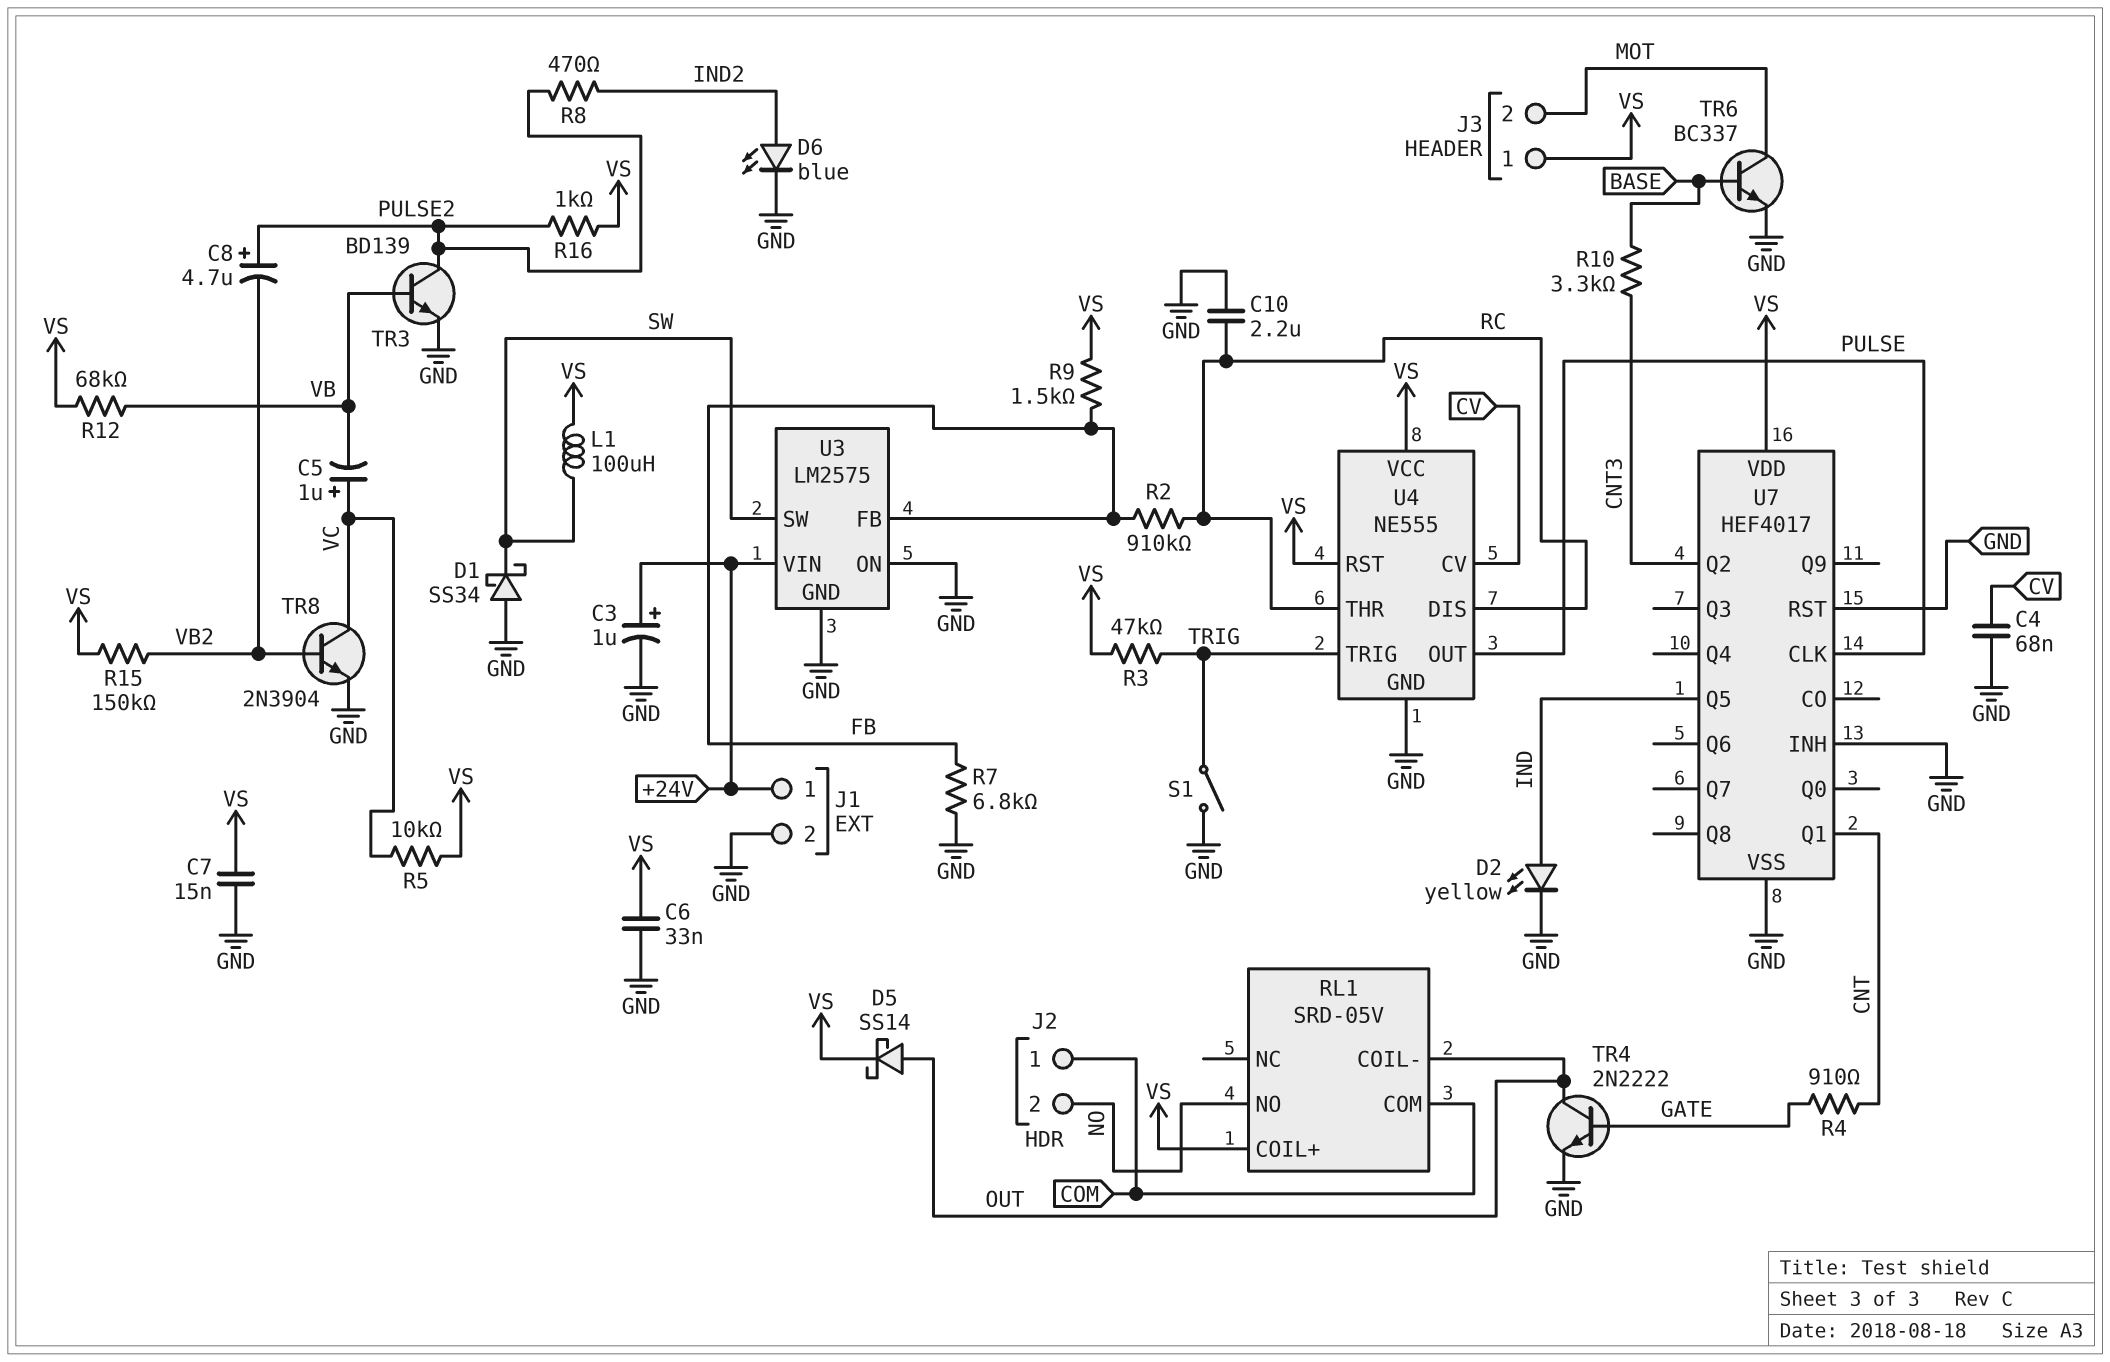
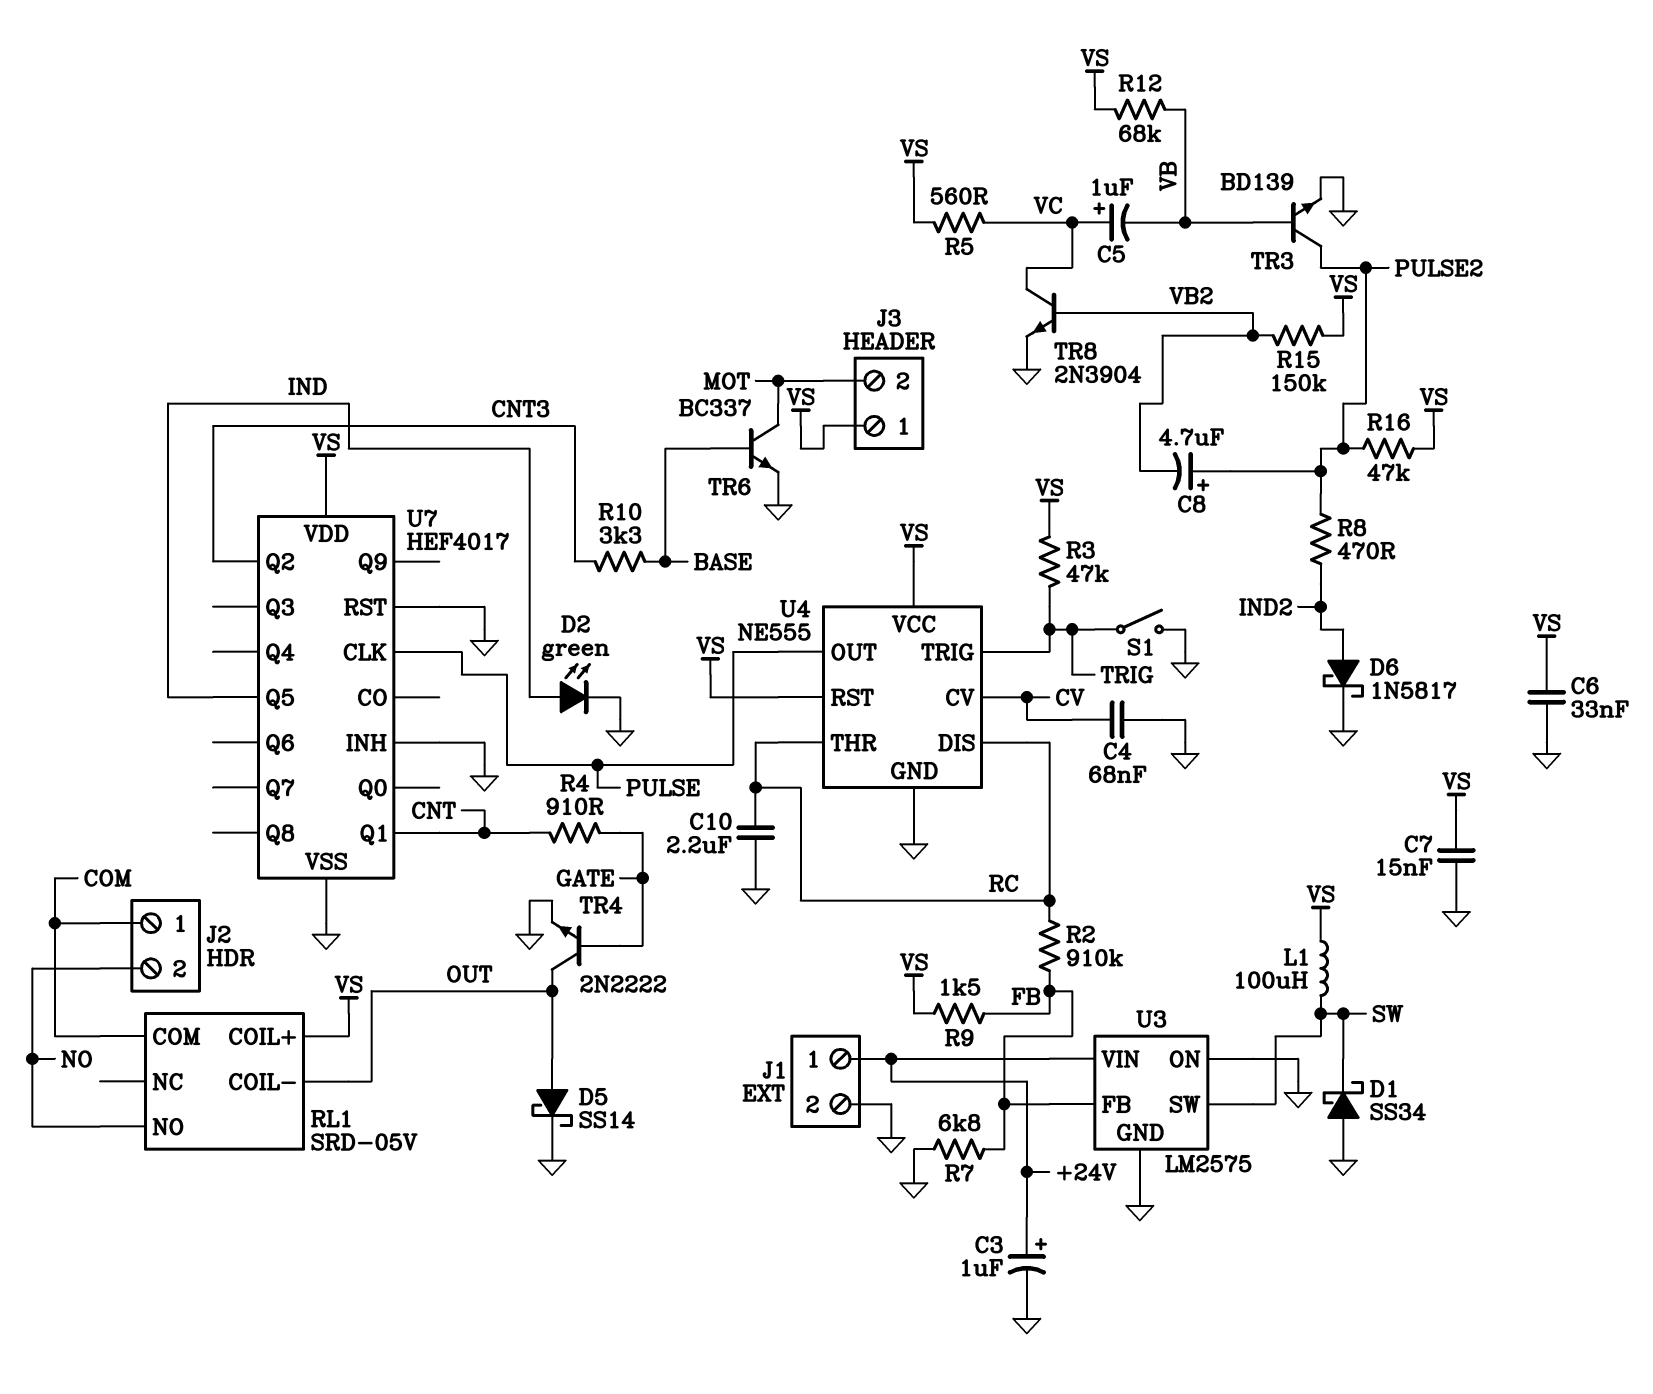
D2: LED yellow (A IND, K GND) -> LED green (A IND, K GND)
D5: schottky SS14 (A OUT, K VS) -> schottky SS14 (A OUT, K GND)
D6: LED blue (A IND2, K GND) -> schottky 1N5817 (A IND2, K GND)
R5: 10k (VC, VS) -> 560 (VC, VS)
R16: 1k (PULSE2, VS) -> 47k (PULSE2, VS)

